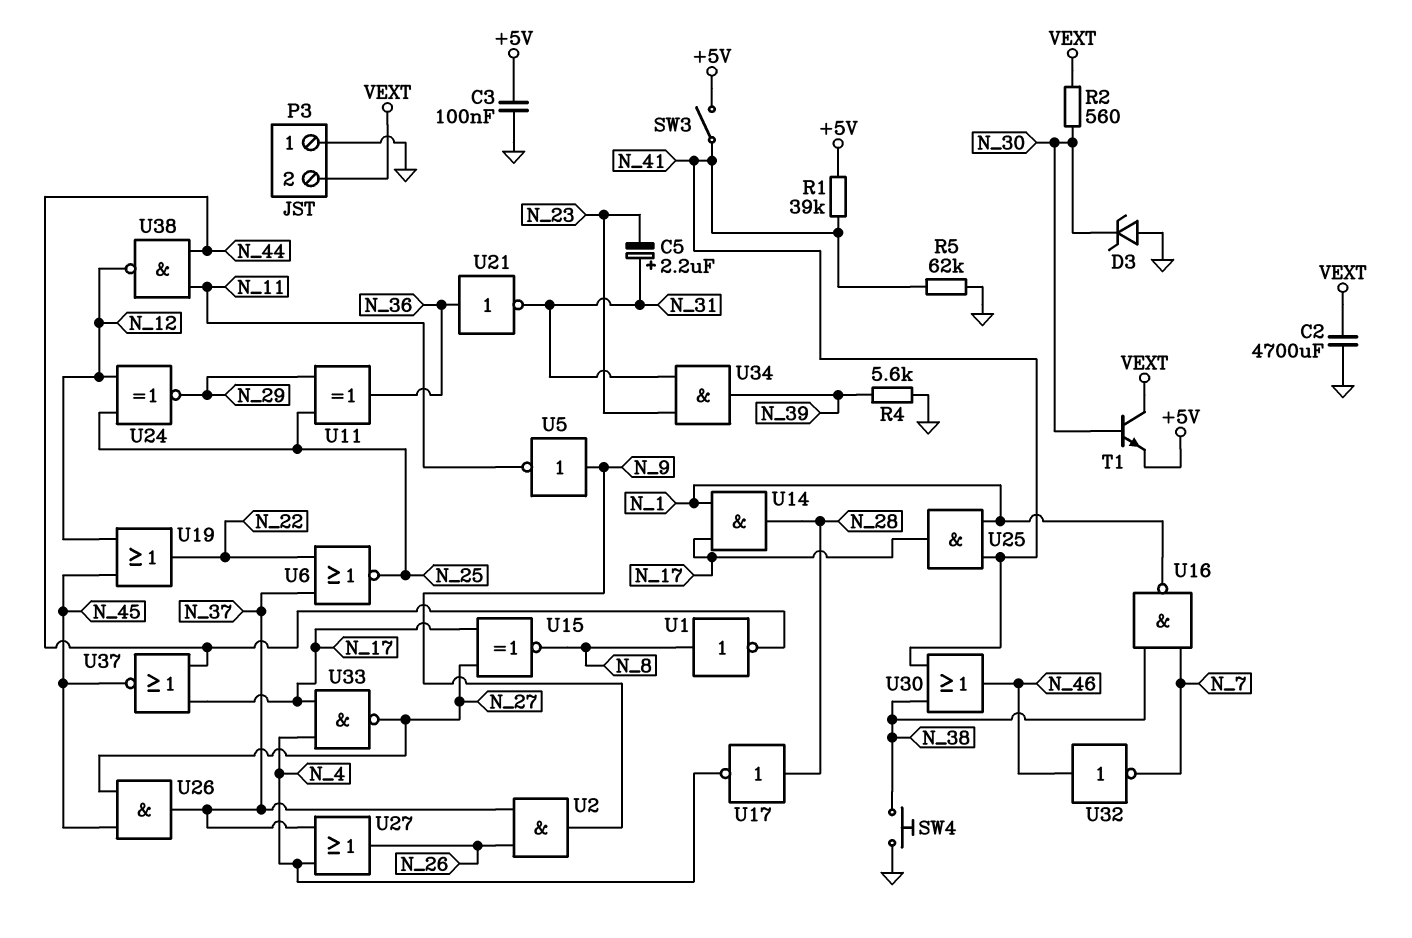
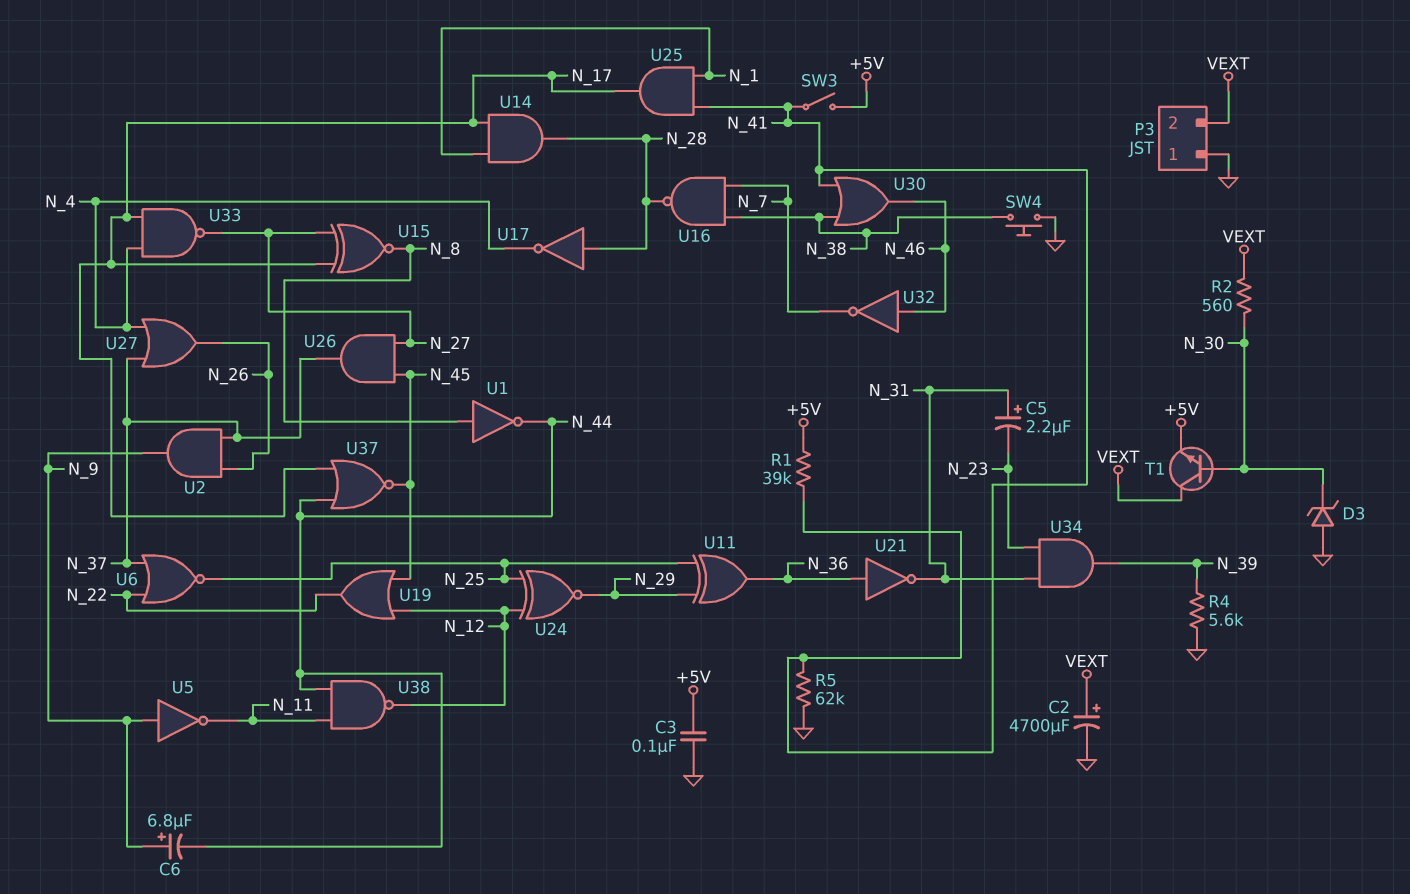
C2: 4700uF (GND, VEXT) -> 4700uF (plus VEXT, minus GND)
C6: none -> 6.8uF (plus N_9, minus N_44)
U16: NAND (in N_7, in N_38, out N_1) -> NAND (in N_7, in N_38, out N_28)

